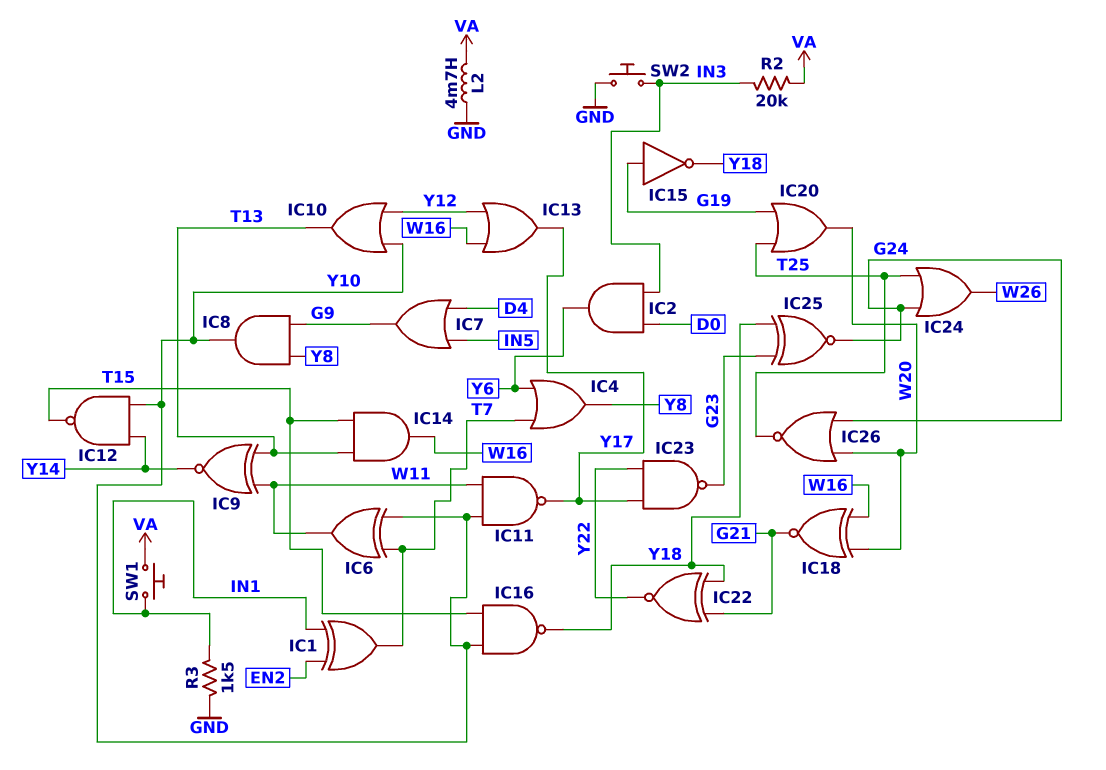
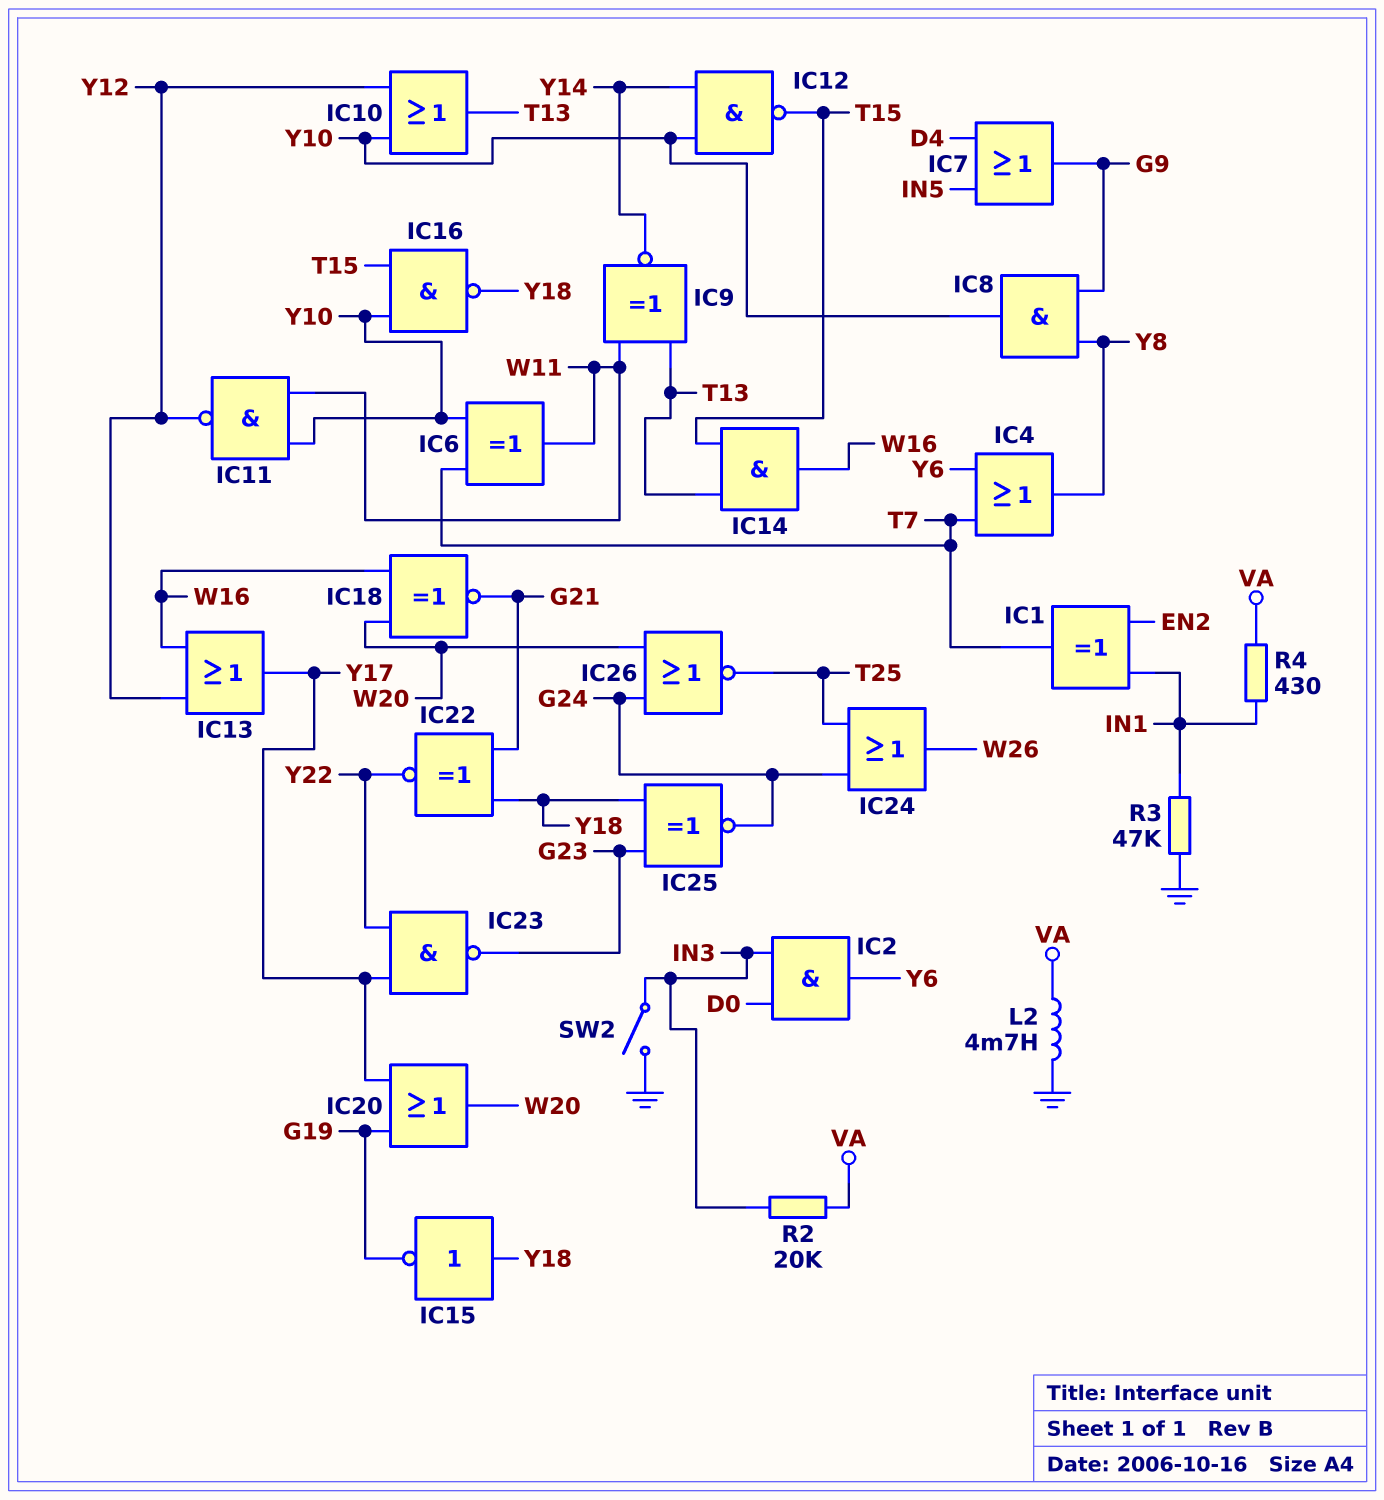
IC11: NAND (in W11, in Y10, out Y17) -> NAND (in W11, in Y10, out Y12)
IC15: NOT (in G19, out Y18) -> NOT (in Y18, out G19)
IC20: OR (in G19, in T25, out W20) -> OR (in G19, in Y17, out W20)
R3: 1.5k (GND, IN1) -> 47k (GND, IN1)
R4: none -> 430 (IN1, VA)
SW1: button (IN1, VA) -> none
SW2: button (GND, IN3) -> switch (GND, IN3)

